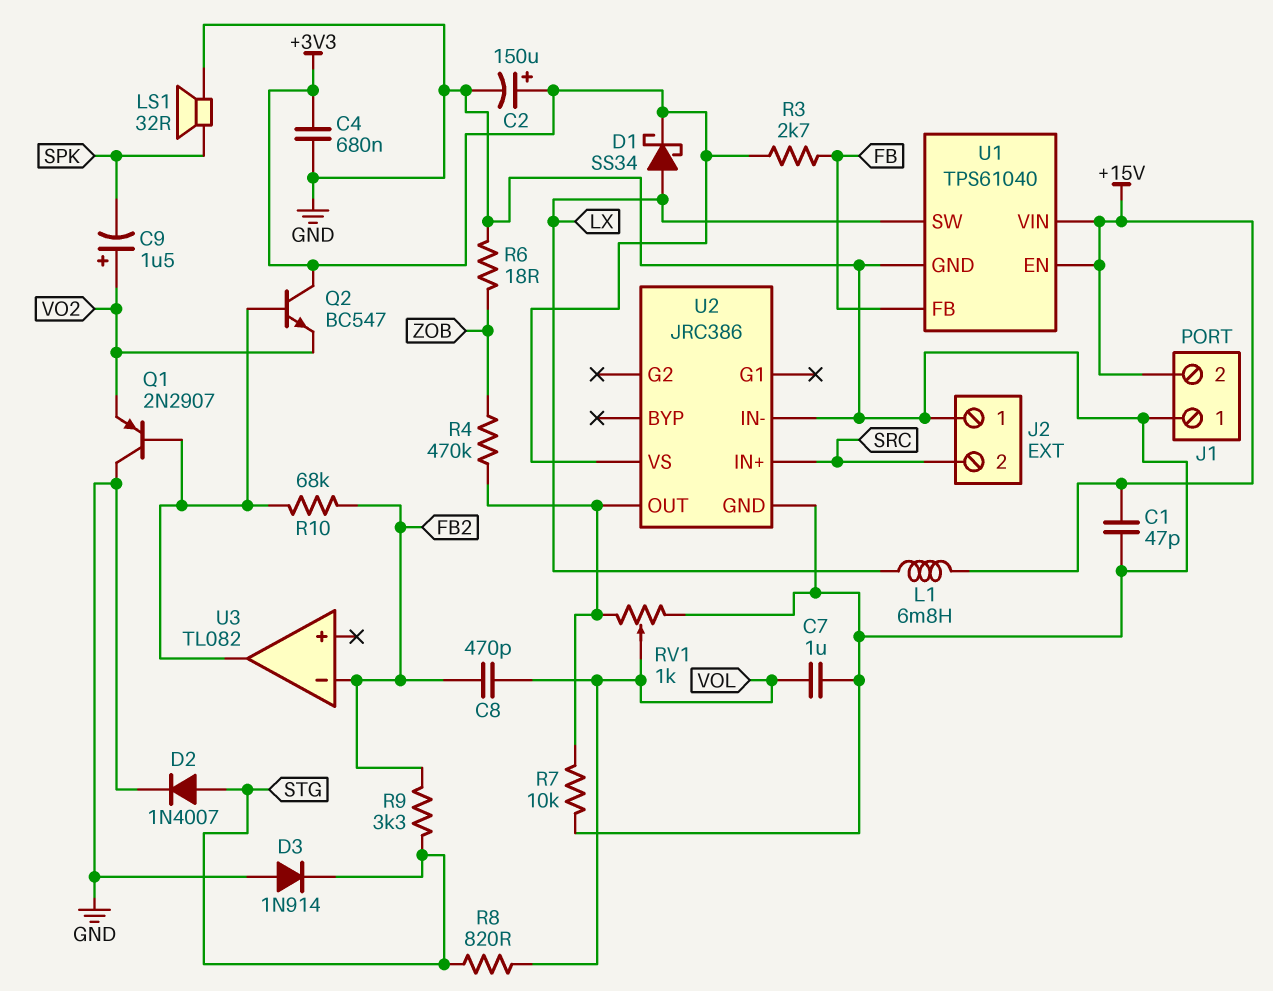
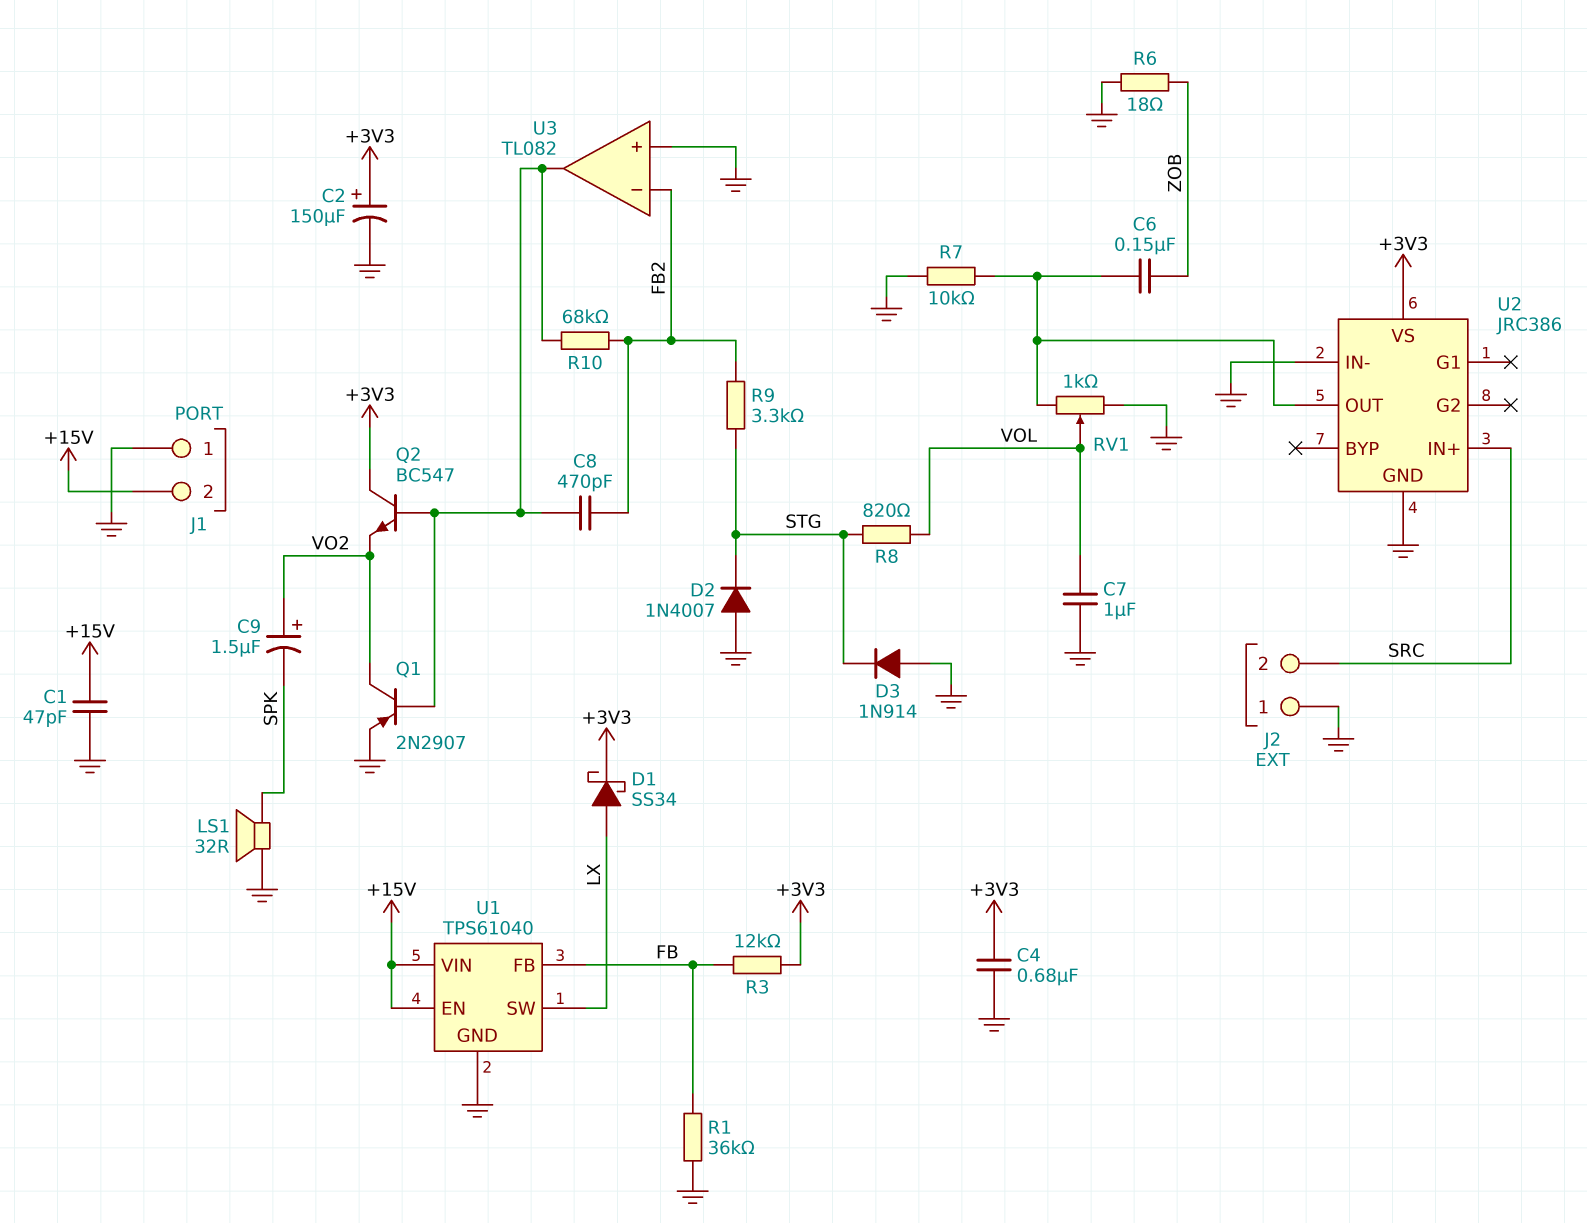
C6: none -> 150nF (U2/OUT, ZOB)
C8: 470pF (FB2, VOL) -> 470pF (FB2, U3/out)
D2: diode 1N4007 (A STG, K GND) -> diode 1N4007 (A GND, K STG)
L1: 6.8mH (+15V, LX) -> none
Q1: PNP 2N2907 (B U3/out, C GND, E VO2) -> PNP 2N2907 (B U3/out, C VO2, E GND)
R1: none -> 36k (FB, GND)
R3: 2.7k (+3V3, FB) -> 12k (+3V3, FB)
R4: 470k (U2/OUT, ZOB) -> none
U3 pin in+: none -> GND

